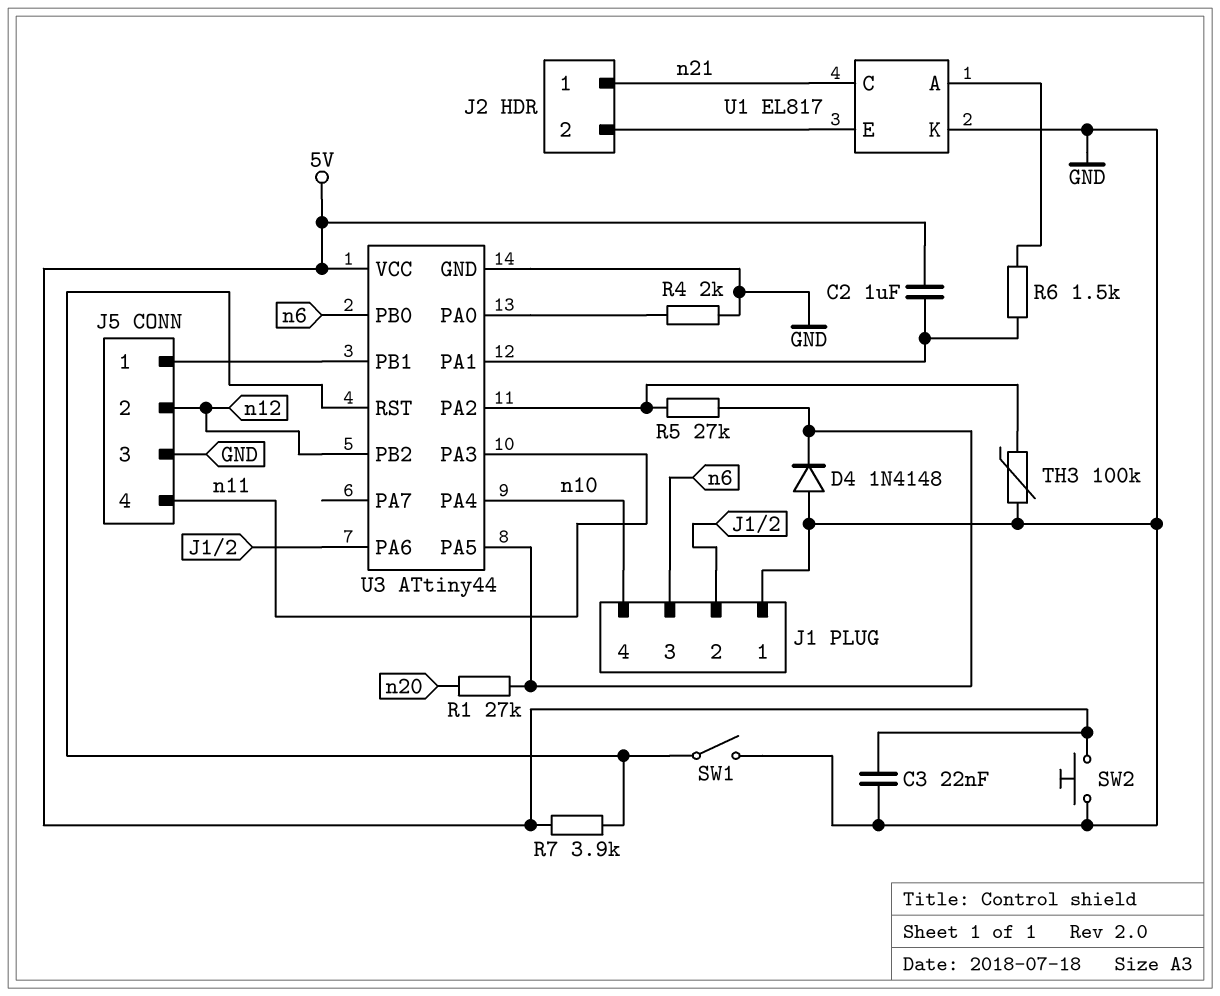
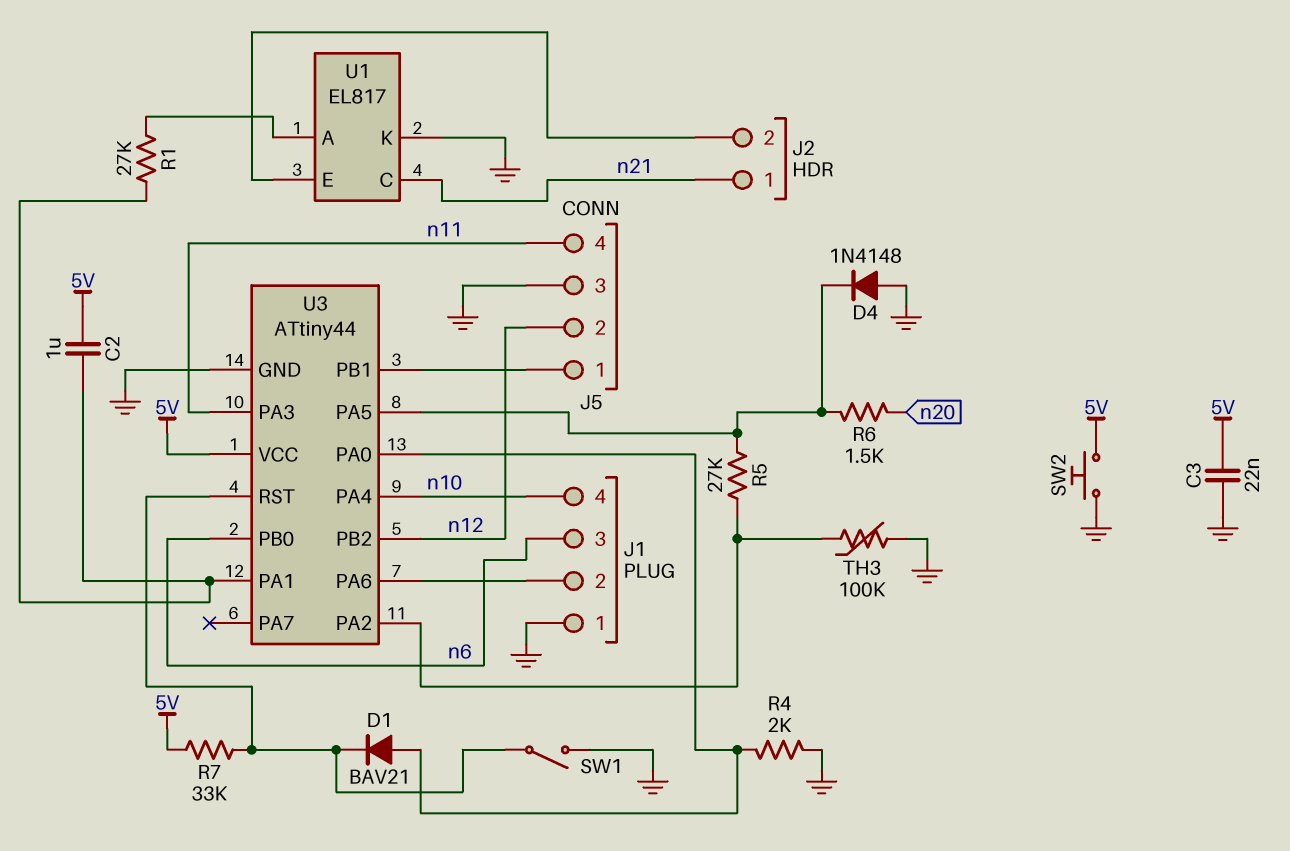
D1: none -> diode BAV21 (A U3/PA0, K U3/RST)
R1: 27k (U3/PA5, n20) -> 27k (U1/A, U3/PA1)
R6: 1.5k (U1/A, U3/PA1) -> 1.5k (U3/PA5, n20)
R7: 3.9k (5V, U3/RST) -> 33k (5V, U3/RST)

